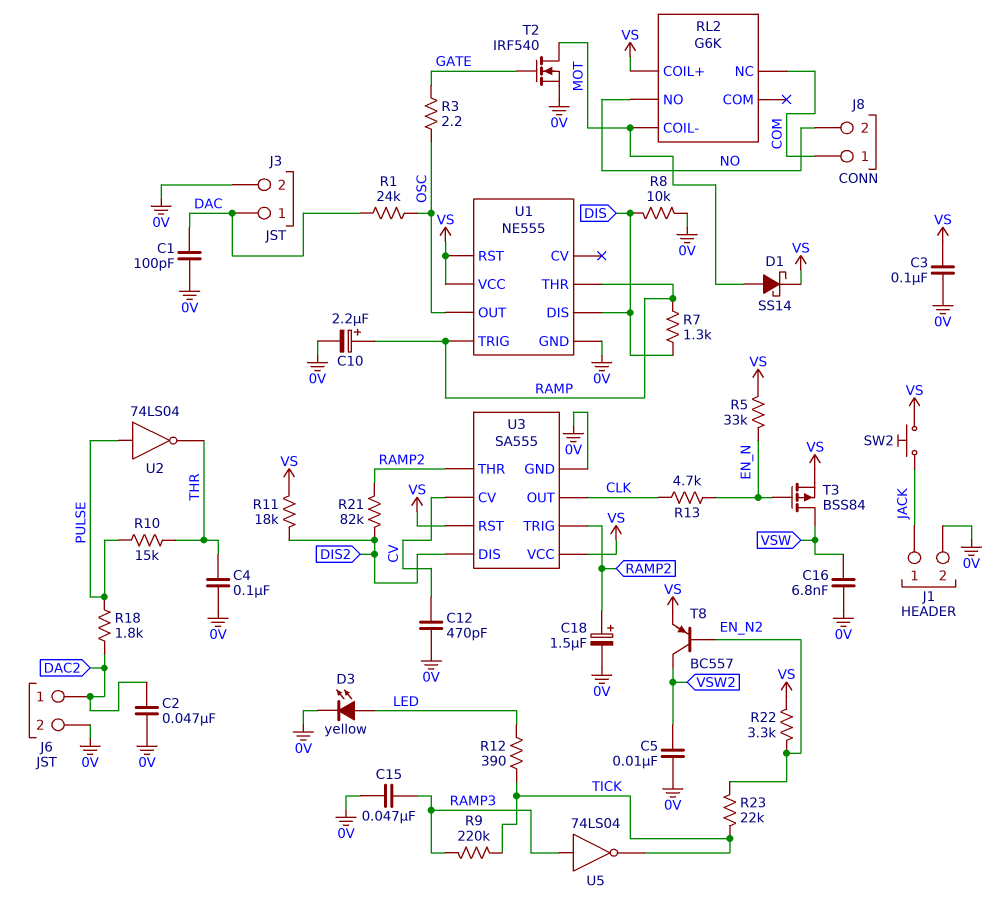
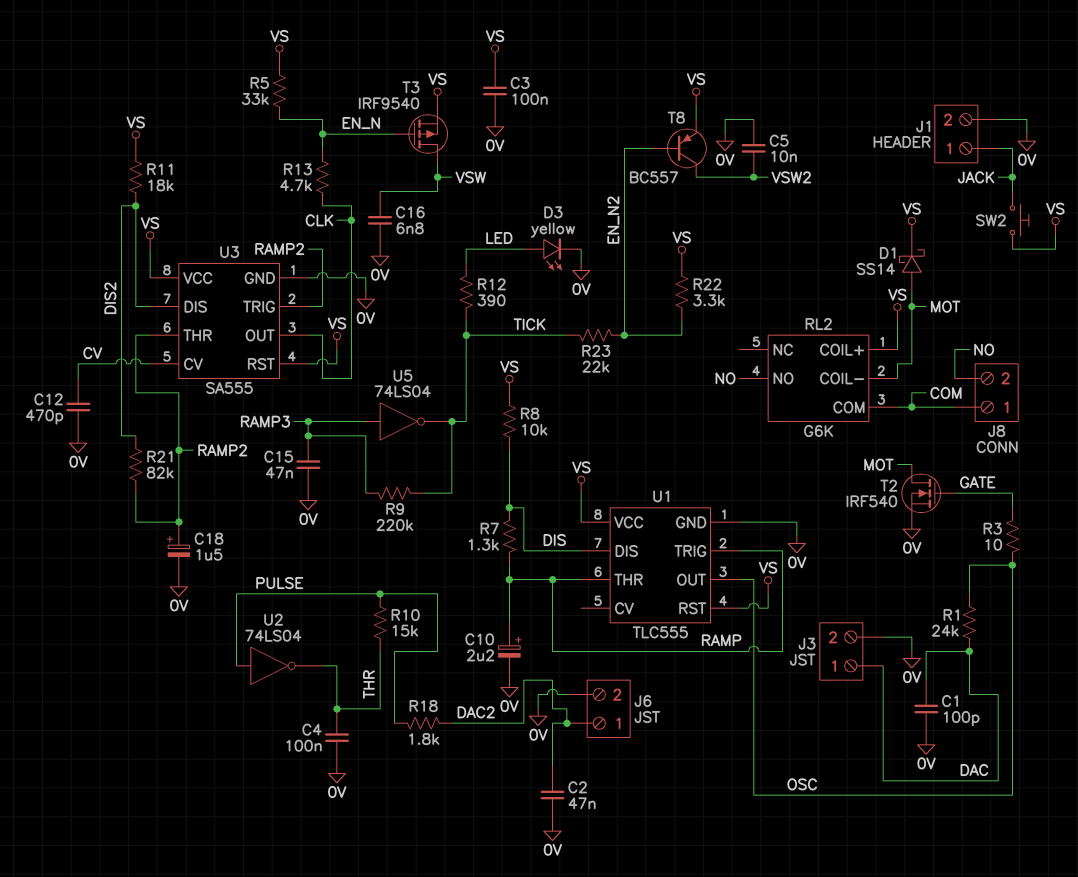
R3: 2.2 (GATE, OSC) -> 10 (GATE, OSC)
R8: 10k (0V, DIS) -> 10k (DIS, VS)
RL2 pin COM: none -> COM
RL2 pin NC: COM -> none
T3: PMOS BSS84 (G EN_N, D VSW, S VS) -> PMOS IRF9540 (G EN_N, D VSW, S VS)
U1: NE555 -> TLC555

